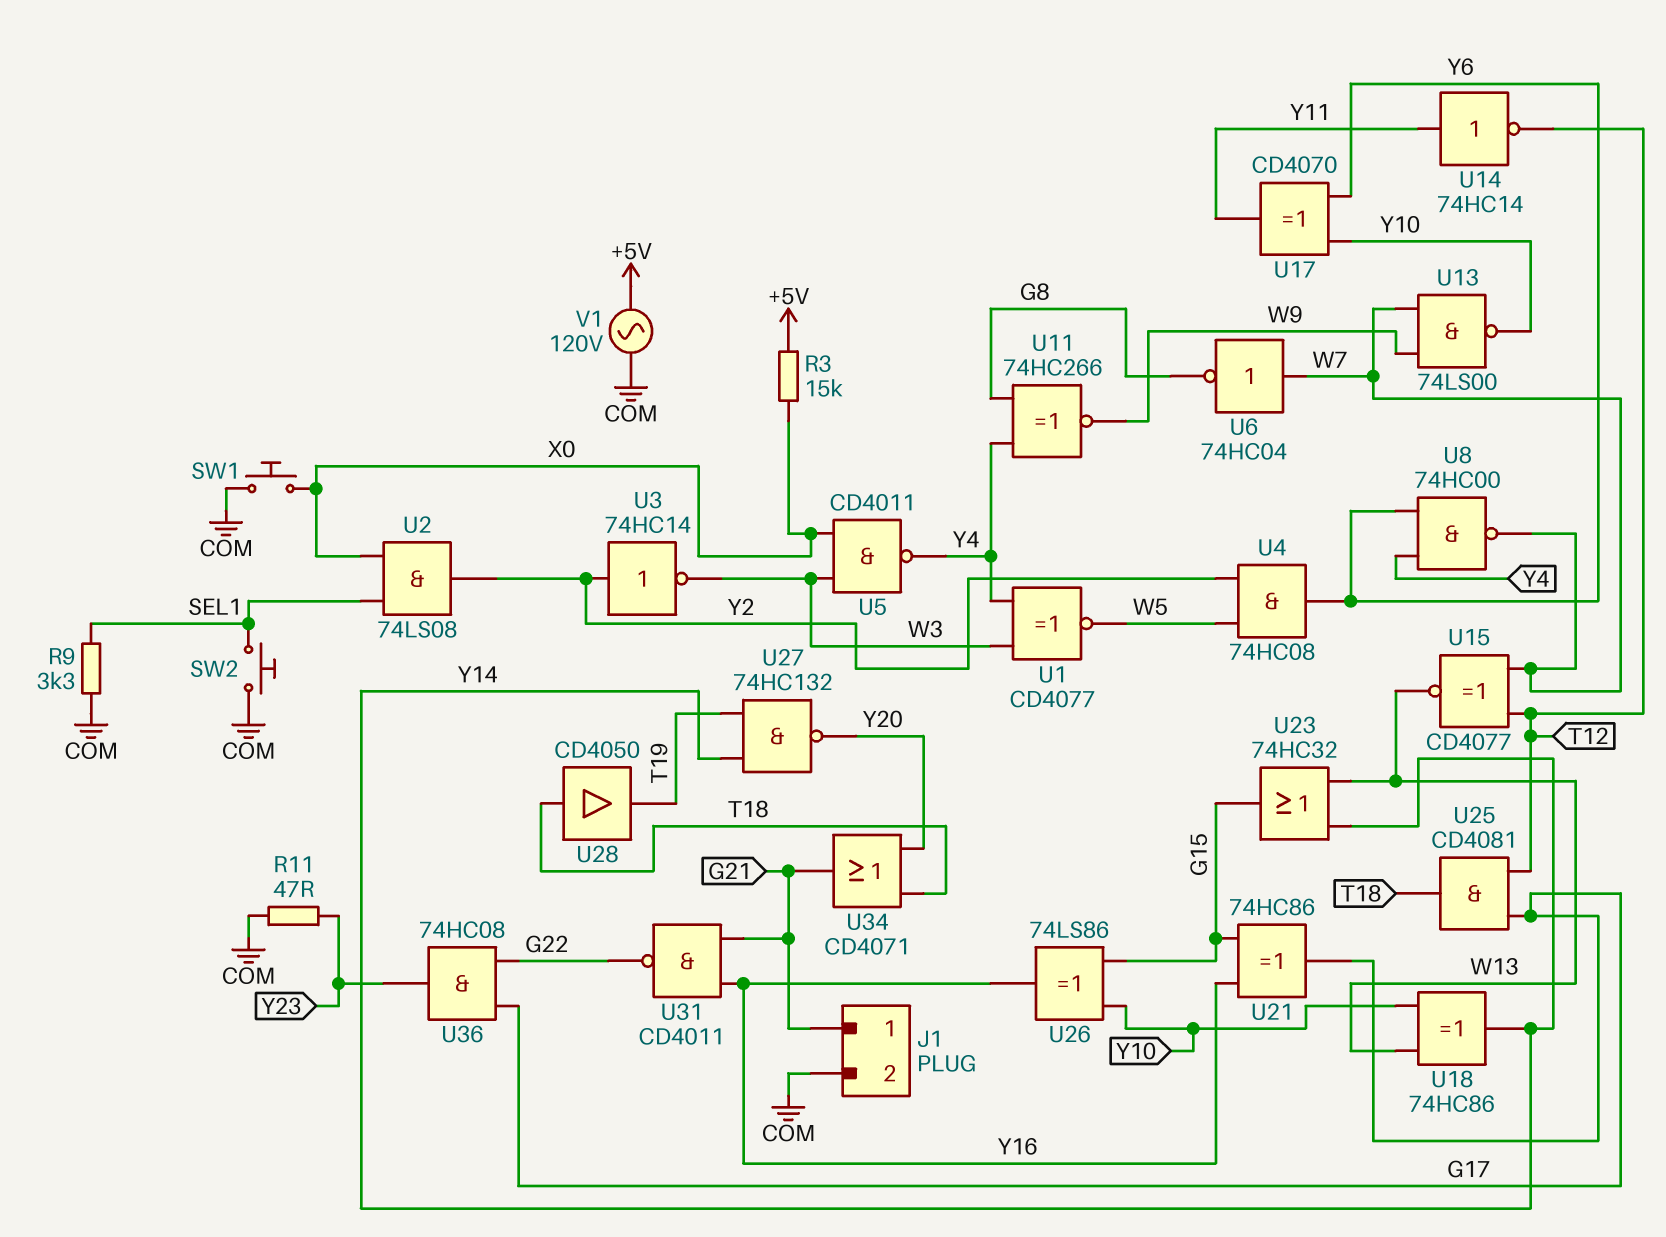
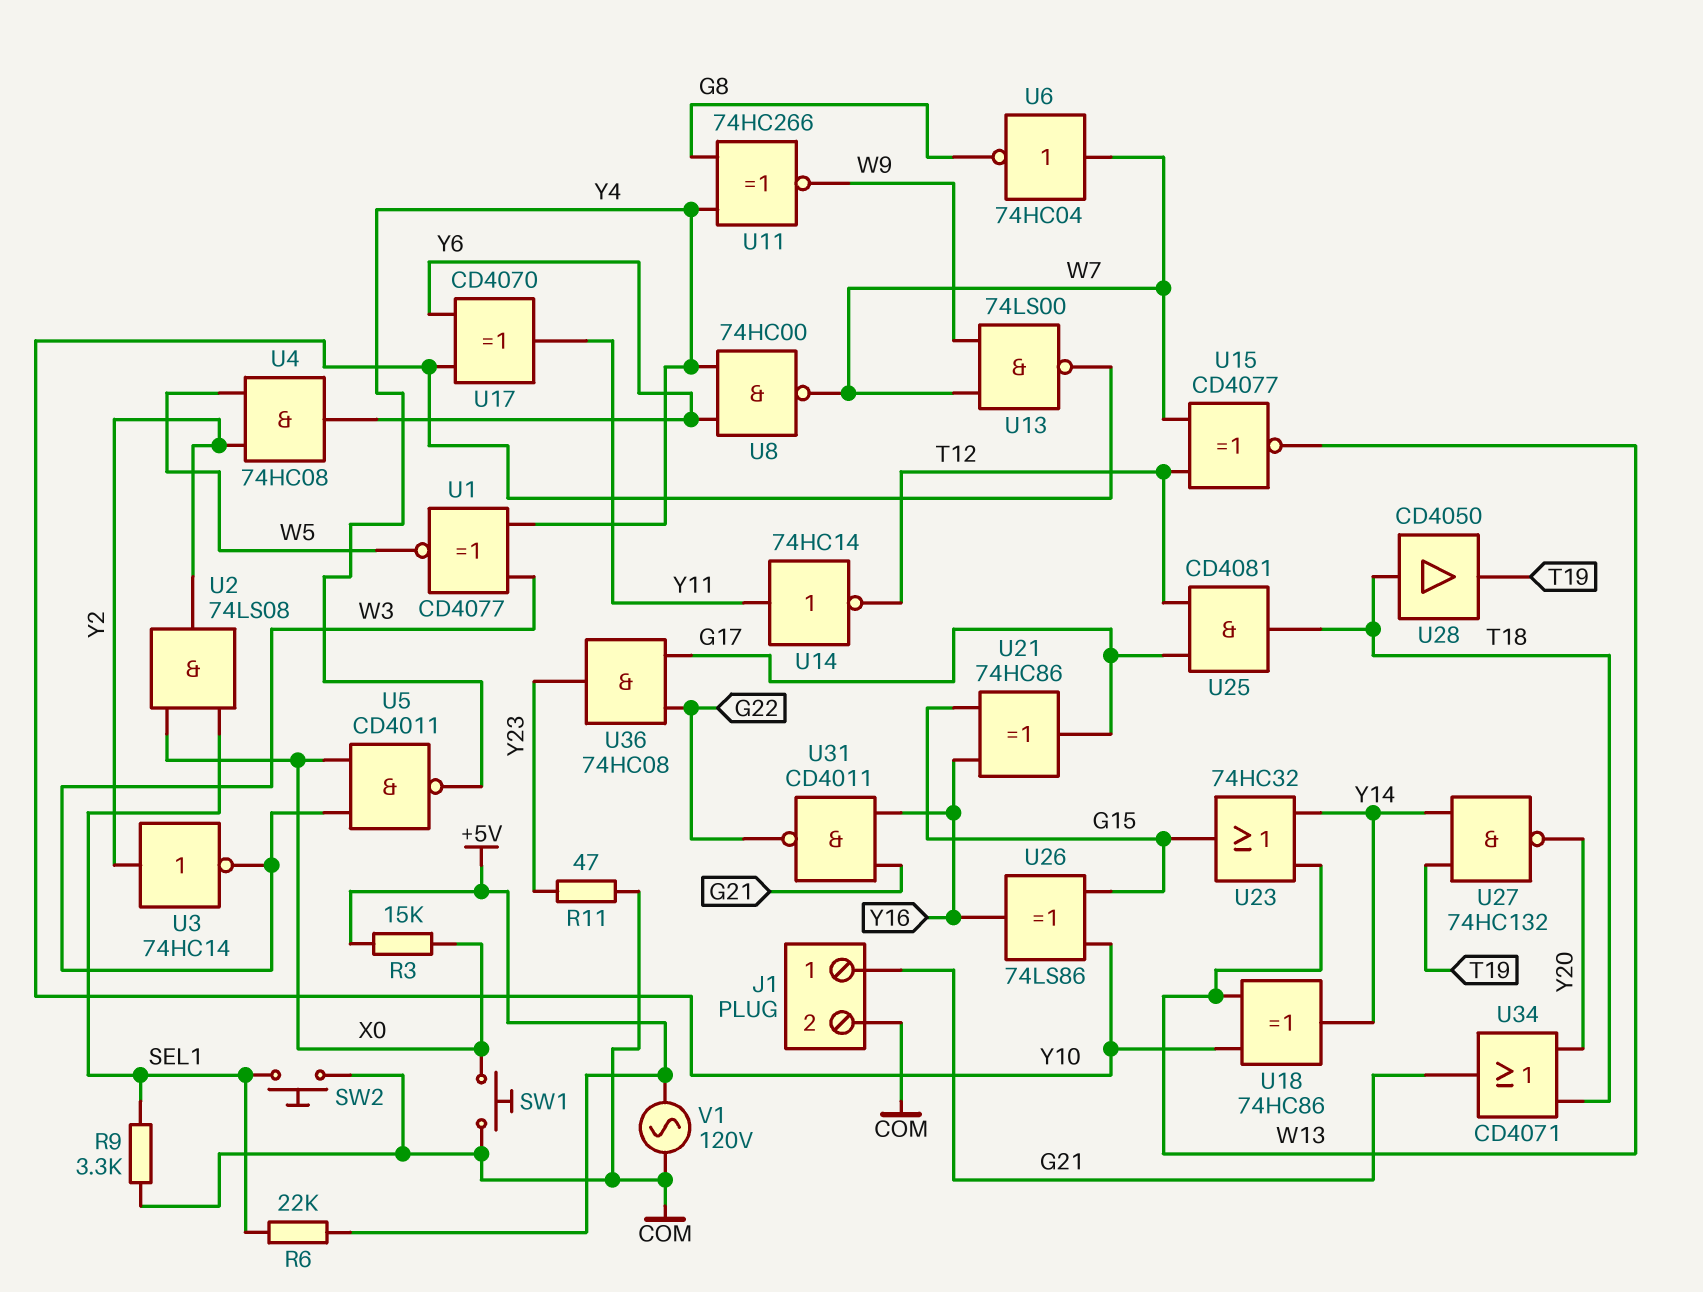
R6: none -> 22k (+5V, SEL1)

